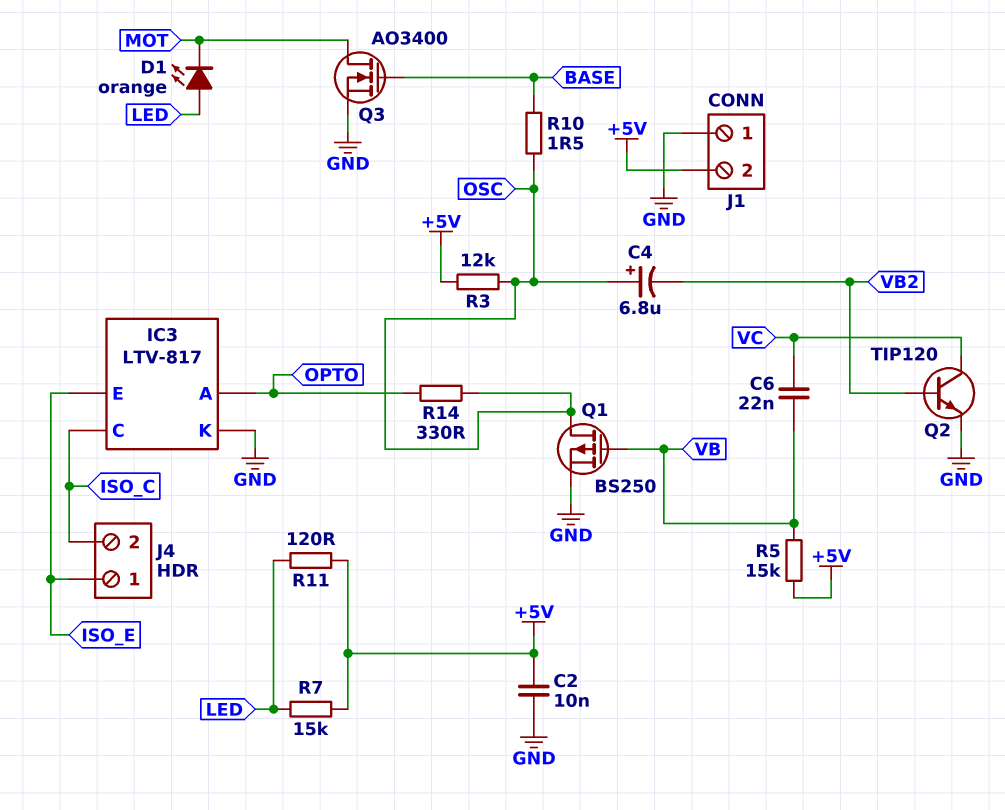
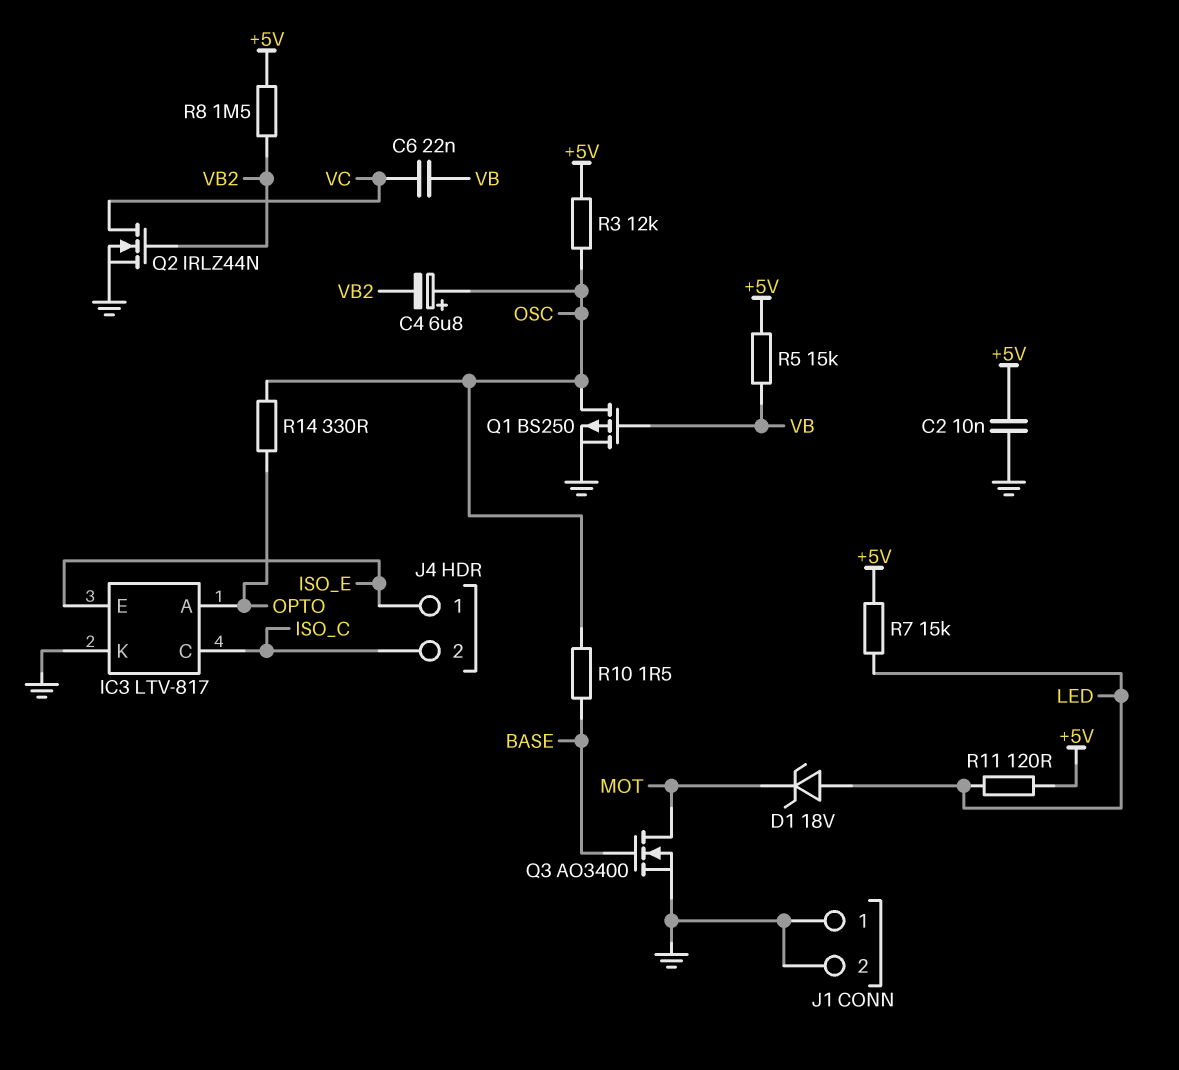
D1: LED orange (A LED, K MOT) -> zener 18V (A LED, K MOT)
J1 pin 2: +5V -> GND
Q2: NPN TIP120 (B VB2, C VC, E GND) -> NMOS IRLZ44N (G VB2, D VC, S GND)
R8: none -> 1.5M (+5V, VB2)

